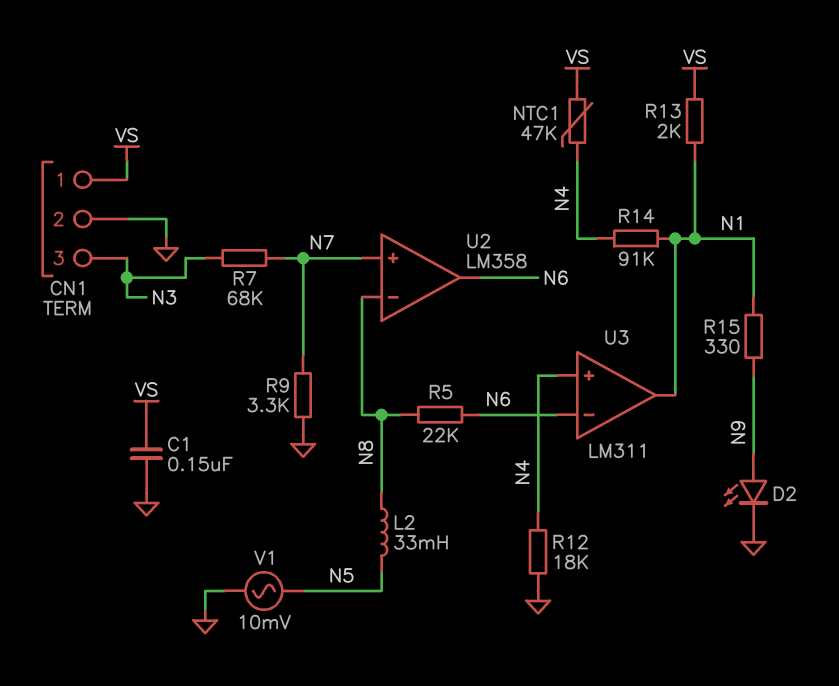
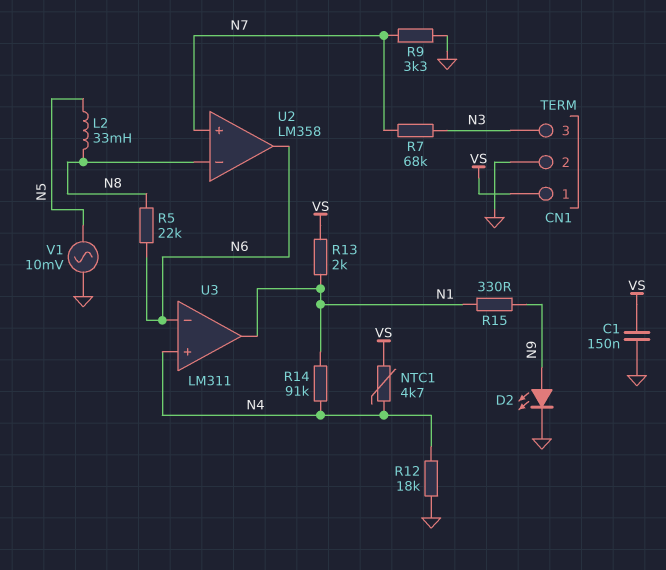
NTC1: 47k (N4, VS) -> 4.7k (N4, VS)

